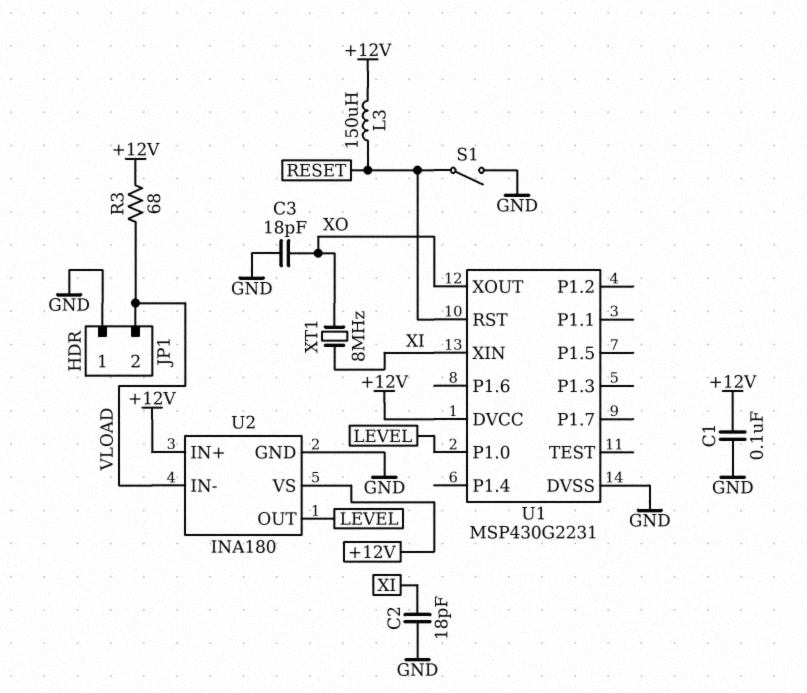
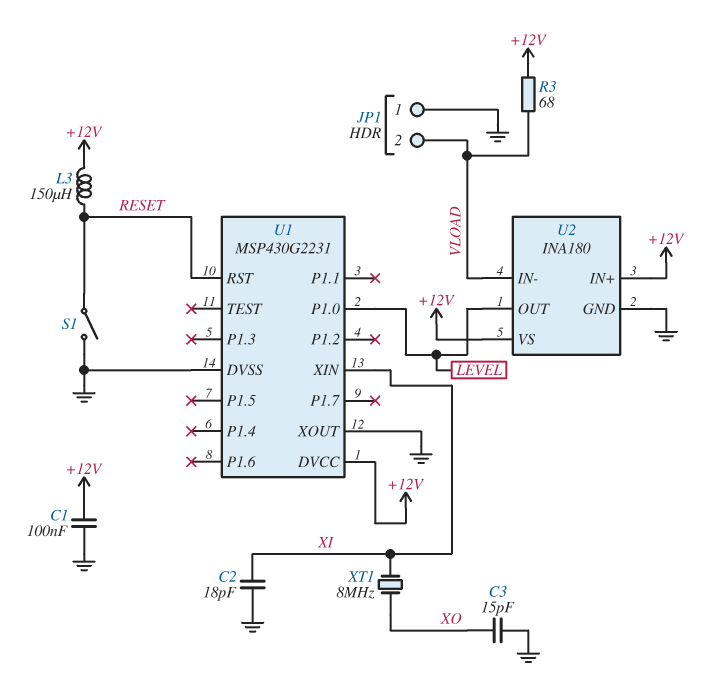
C3: 18pF (GND, XO) -> 15pF (GND, XO)
U1 pin XOUT: XO -> GND

